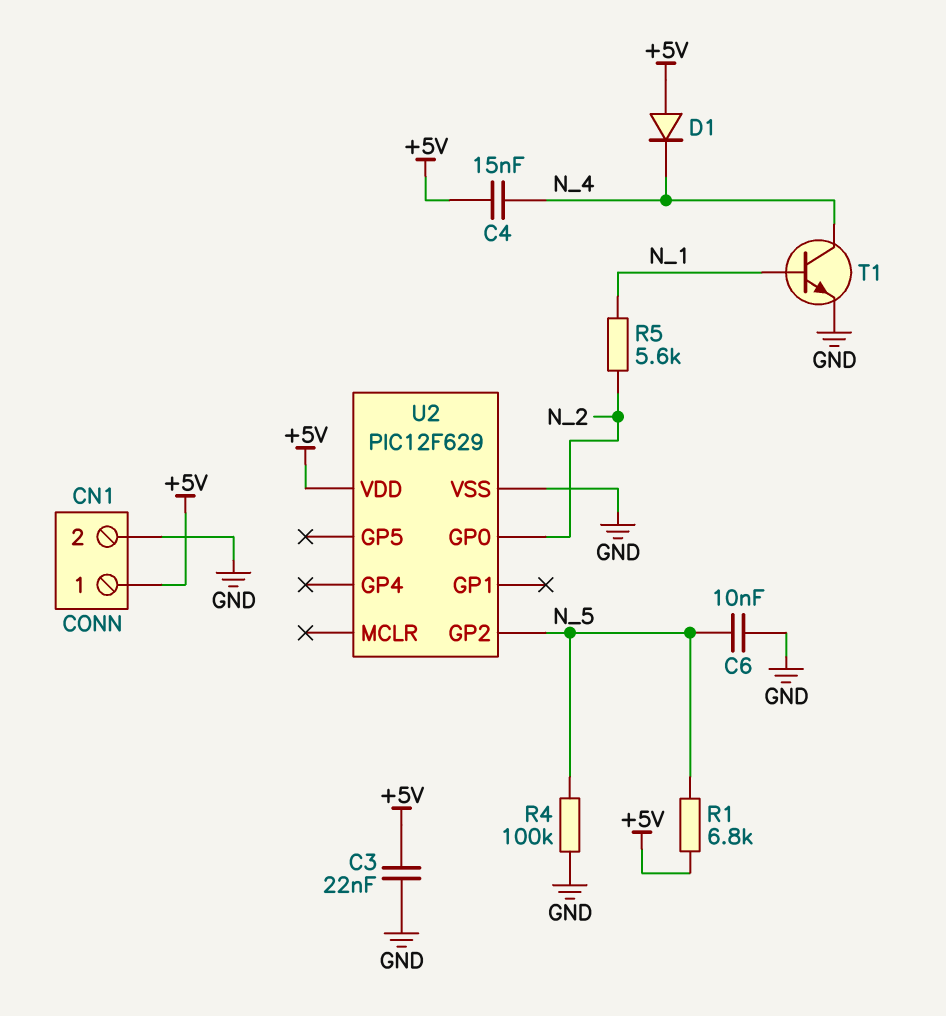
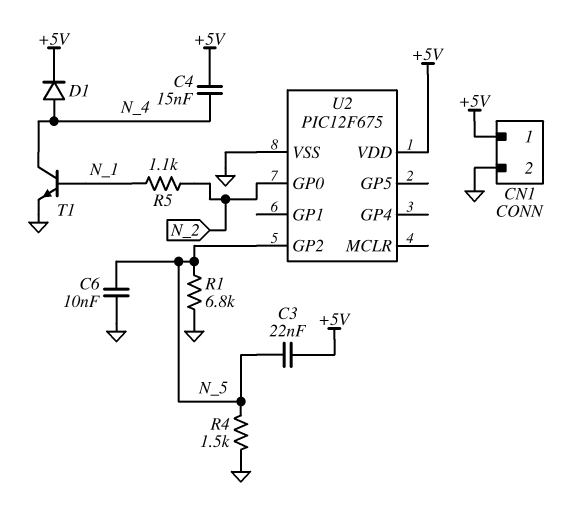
C3: 22nF (+5V, GND) -> 22nF (+5V, N_5)
D1: diode (A +5V, K N_4) -> diode (A N_4, K +5V)
R1: 6.8k (+5V, N_5) -> 6.8k (GND, N_5)
R4: 100k (GND, N_5) -> 1.5k (GND, N_5)
R5: 5.6k (N_1, N_2) -> 1.1k (N_1, N_2)
U2: PIC12F629 -> PIC12F675

